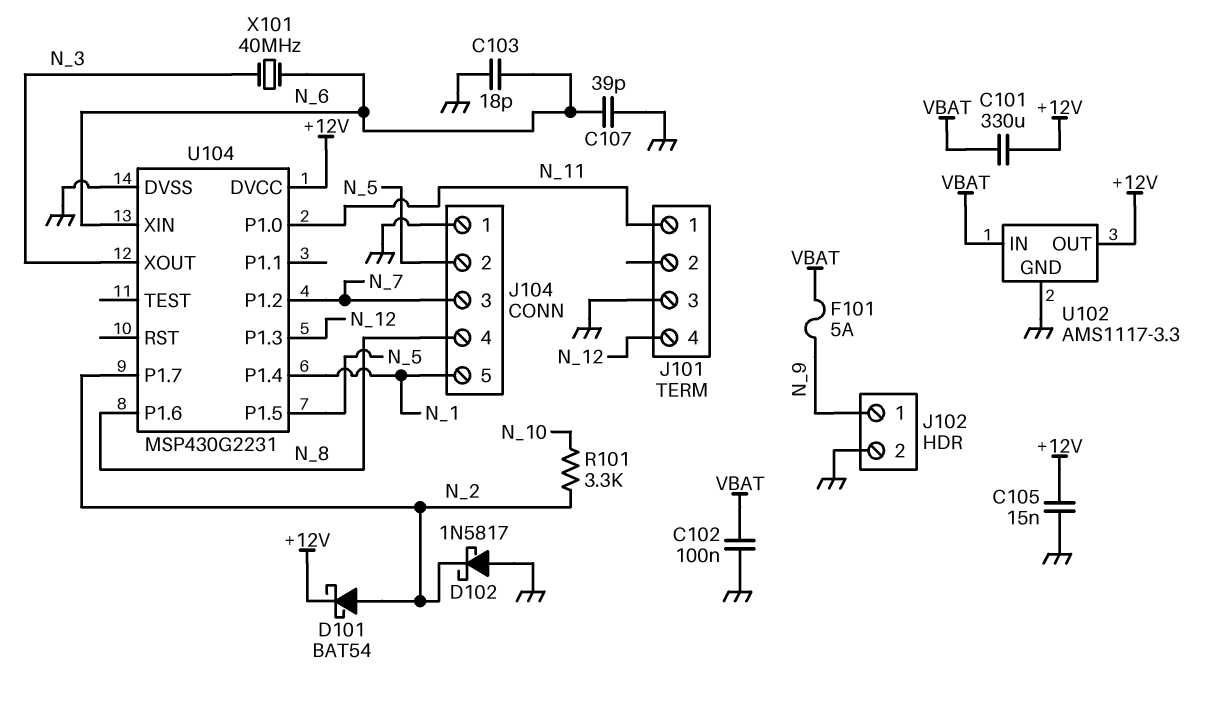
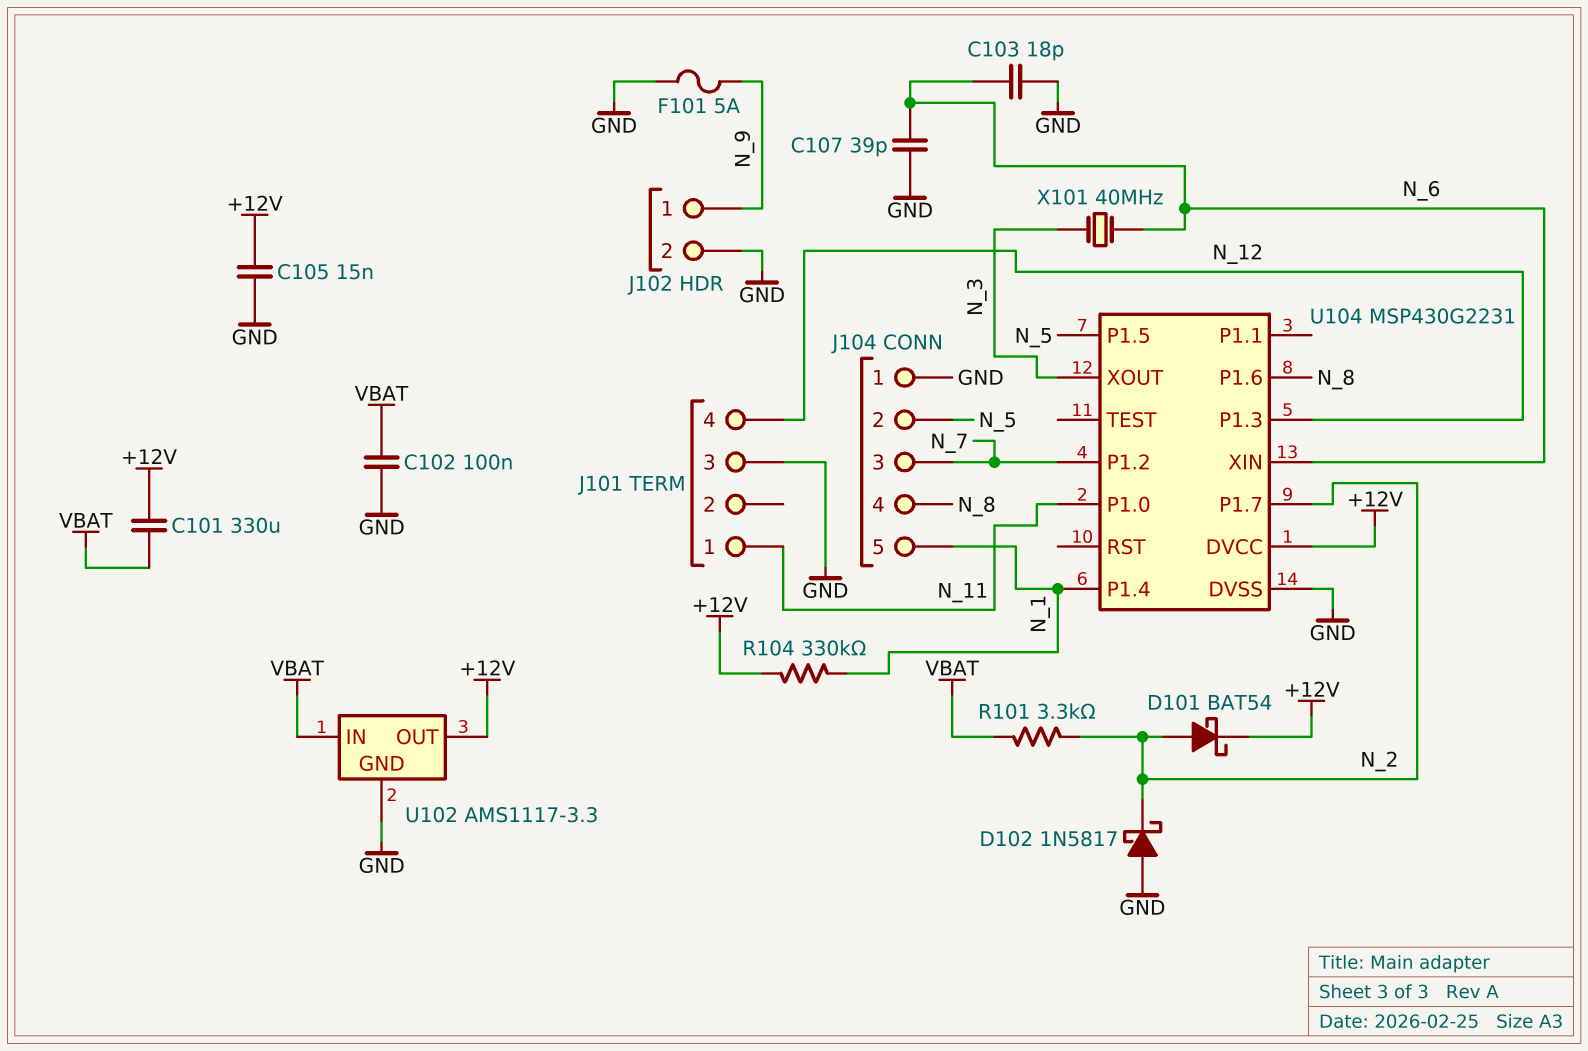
F101: 5A (N_9, VBAT) -> 5A (GND, N_9)
R101: 3.3k (N_2, N_10) -> 3.3k (N_2, VBAT)
R104: none -> 330k (+12V, N_1)

